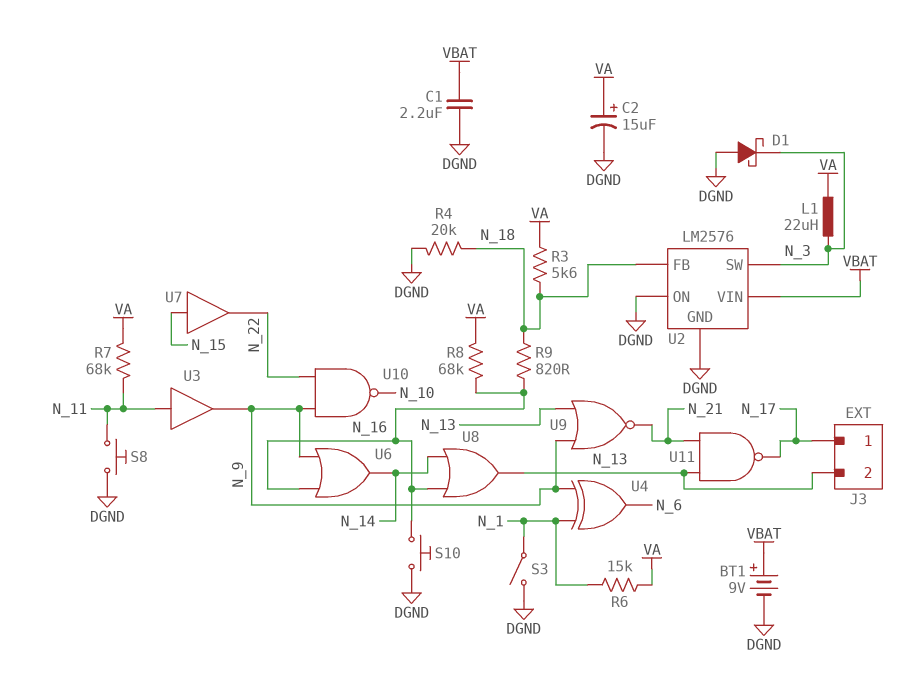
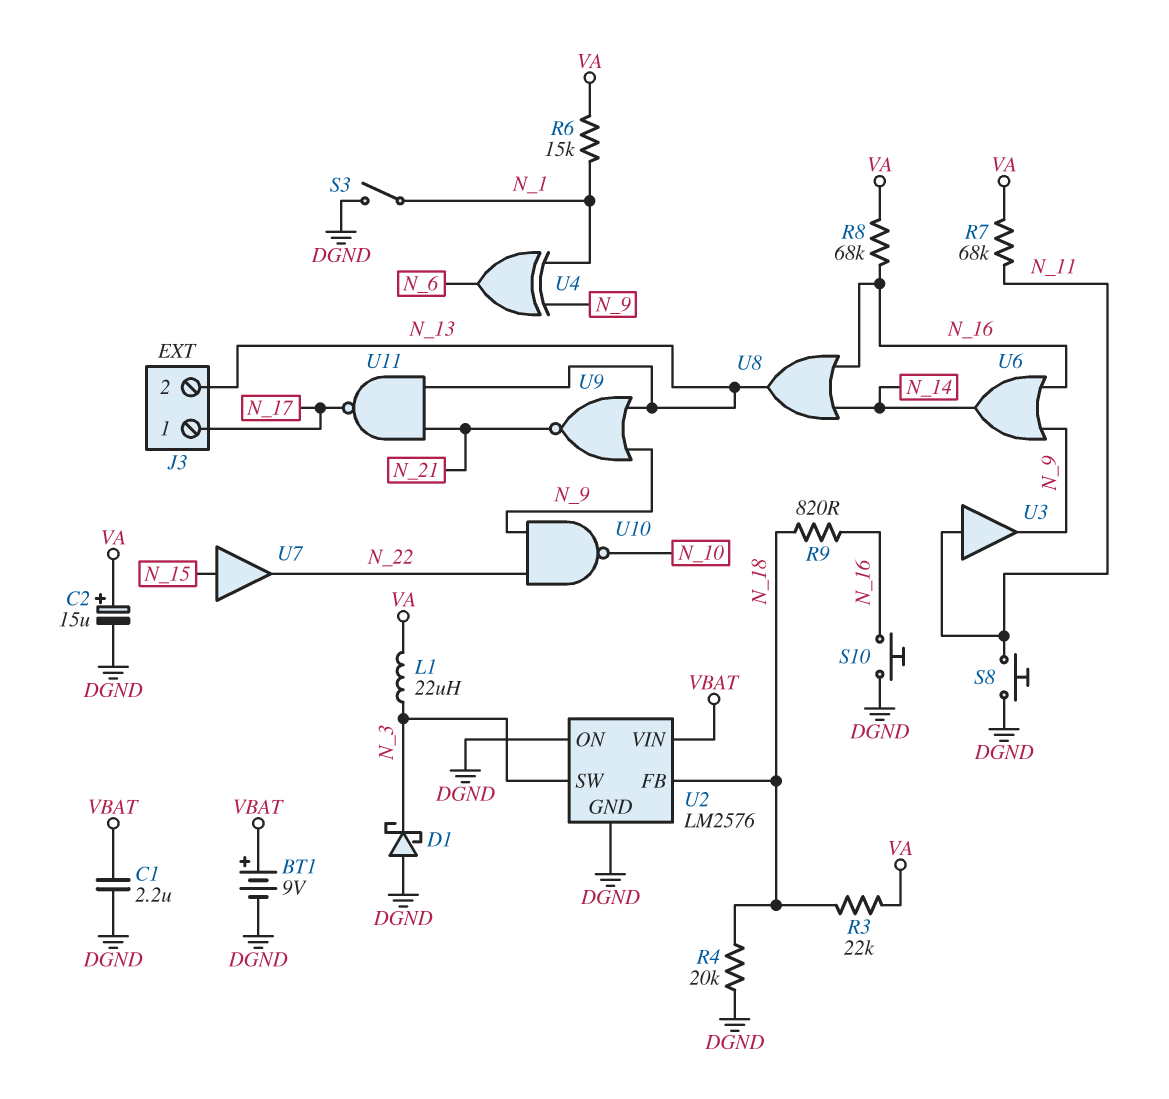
R3: 5.6k (N_18, VA) -> 22k (N_18, VA)

